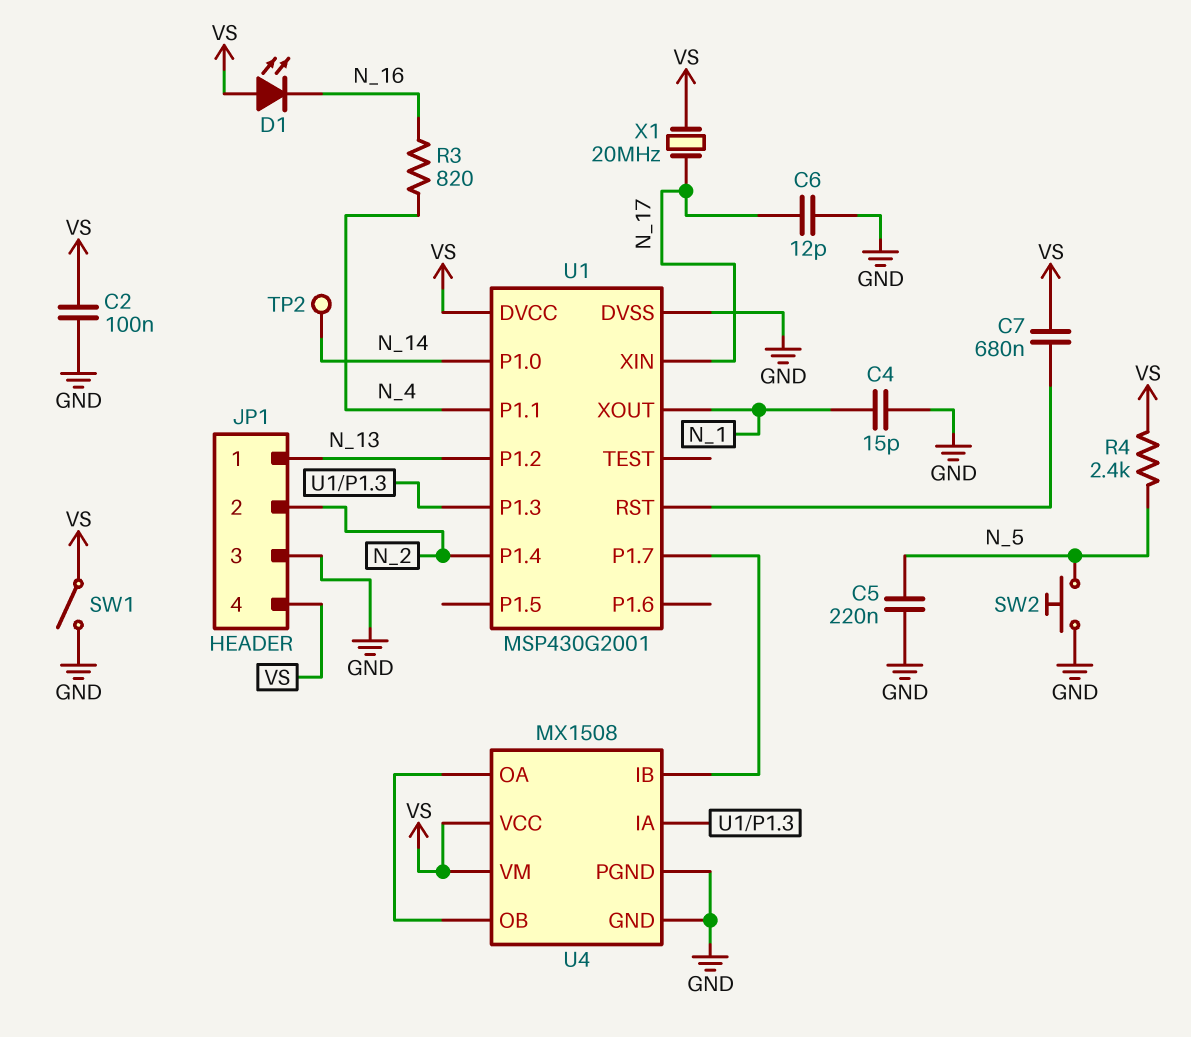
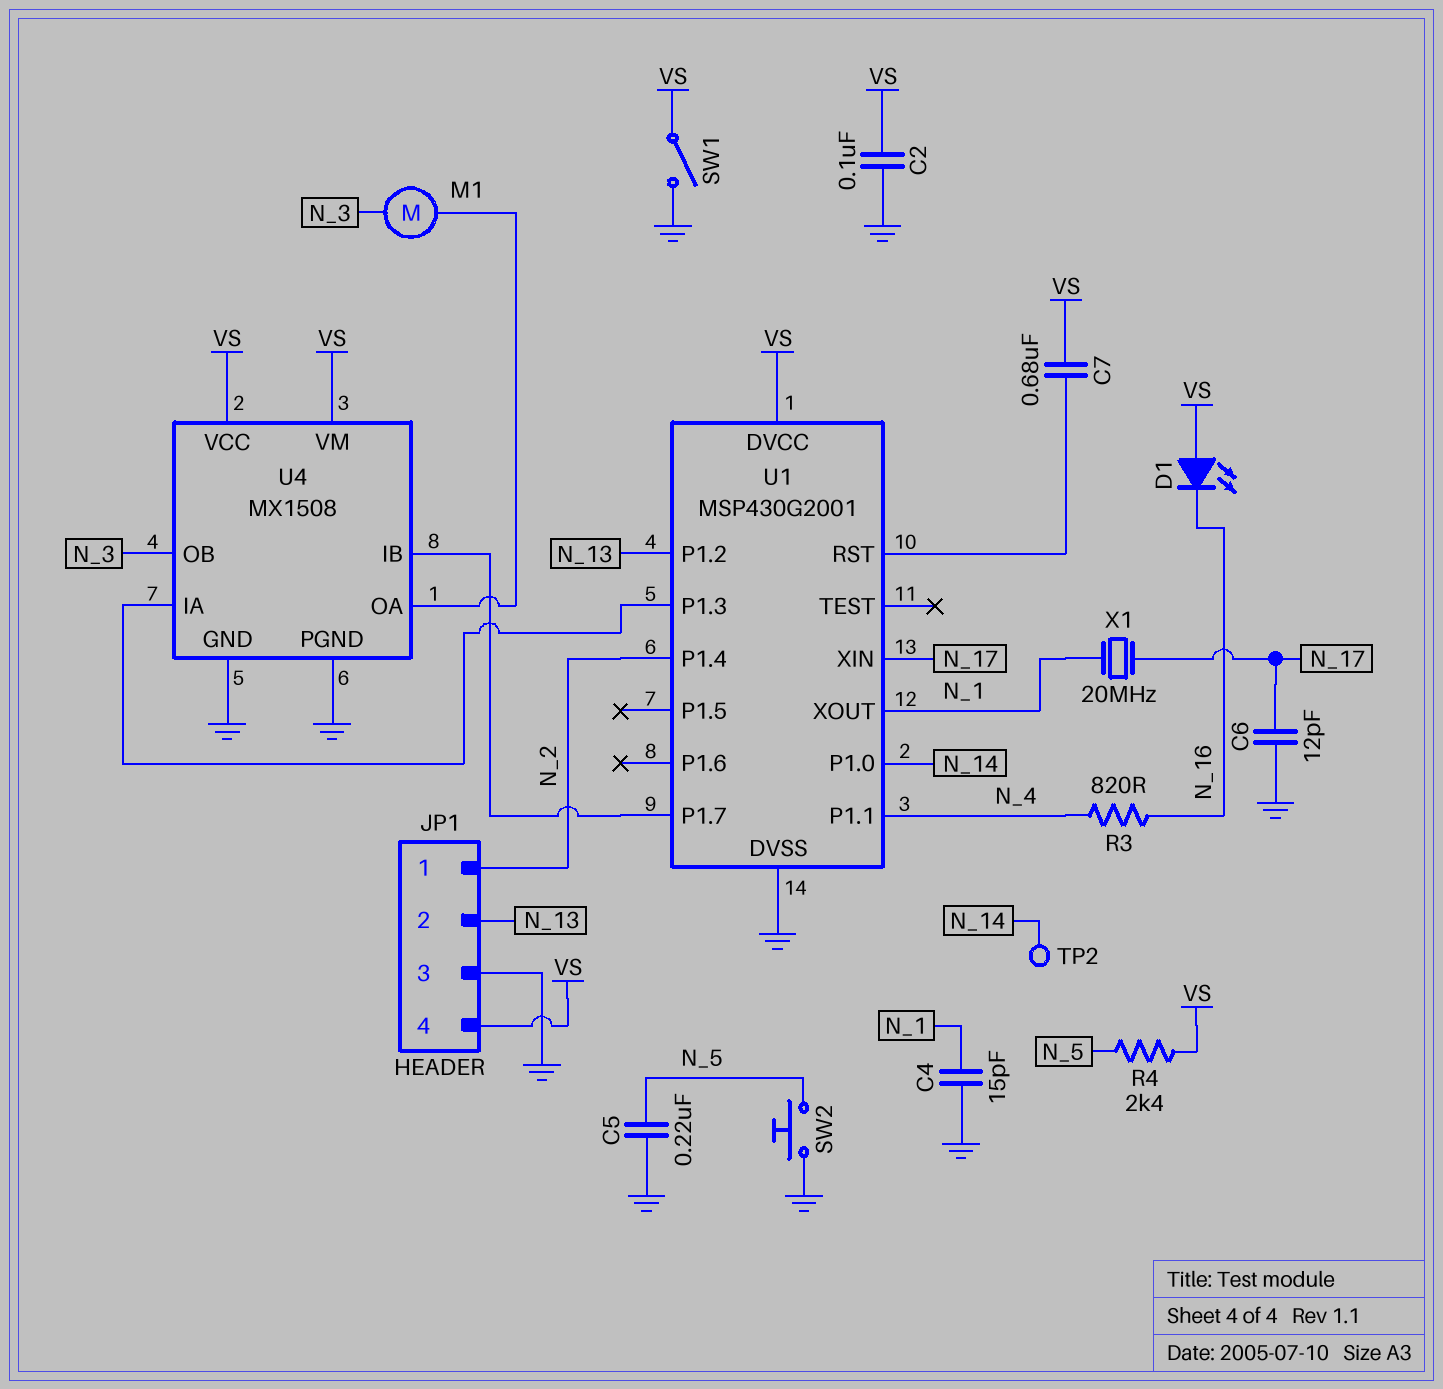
JP1 pin 1: N_13 -> N_2
JP1 pin 2: N_2 -> N_13
M1: none -> motor (N_3, U4/OA)
U4 pin OB: U4/OA -> N_3
X1: 20MHz (N_17, VS) -> 20MHz (N_1, N_17)

